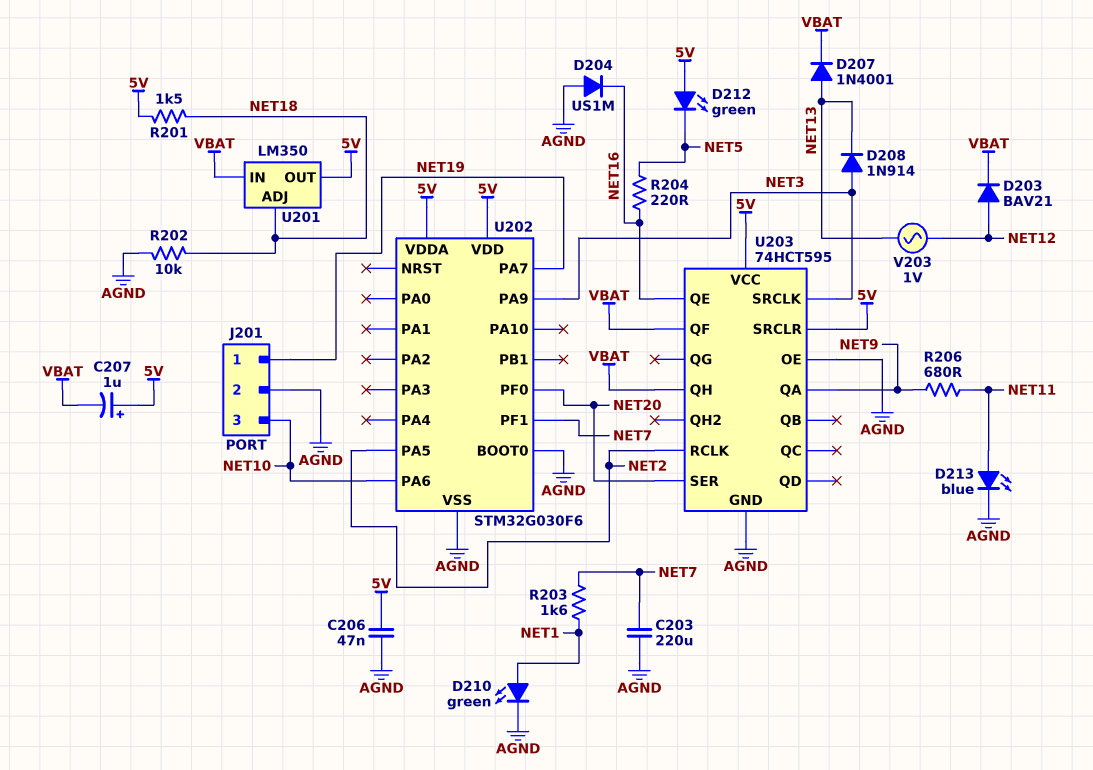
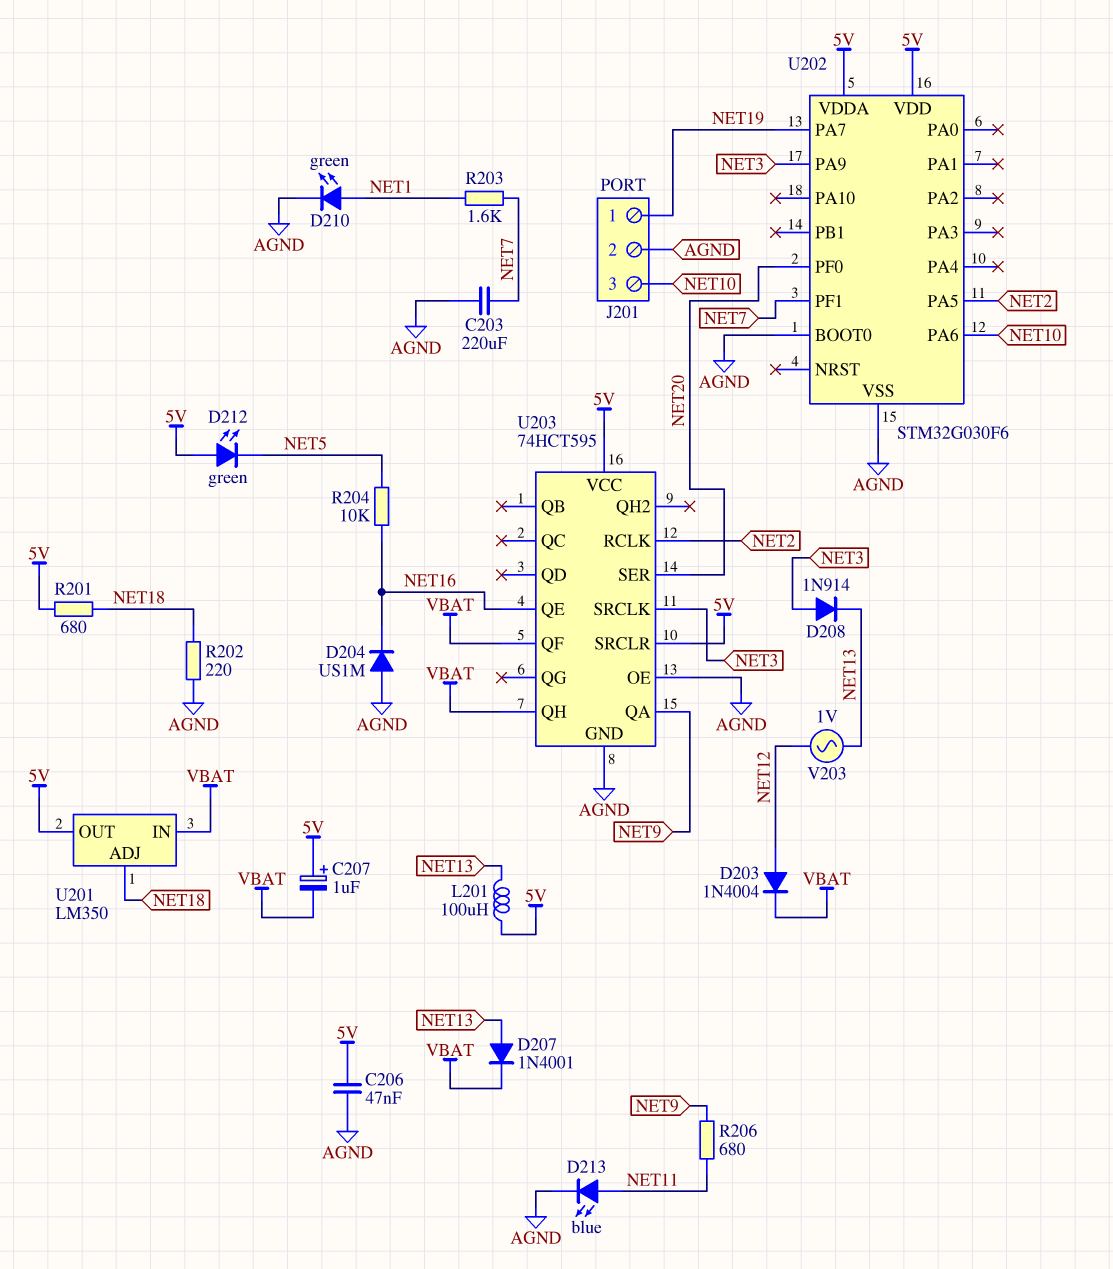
D203: diode BAV21 (A NET12, K VBAT) -> diode 1N4004 (A NET12, K VBAT)
L201: none -> 100uH (5V, NET13)
R201: 1.5k (5V, NET18) -> 680 (5V, NET18)
R202: 10k (AGND, NET18) -> 220 (AGND, NET18)
R204: 220 (NET5, NET16) -> 10k (NET5, NET16)

